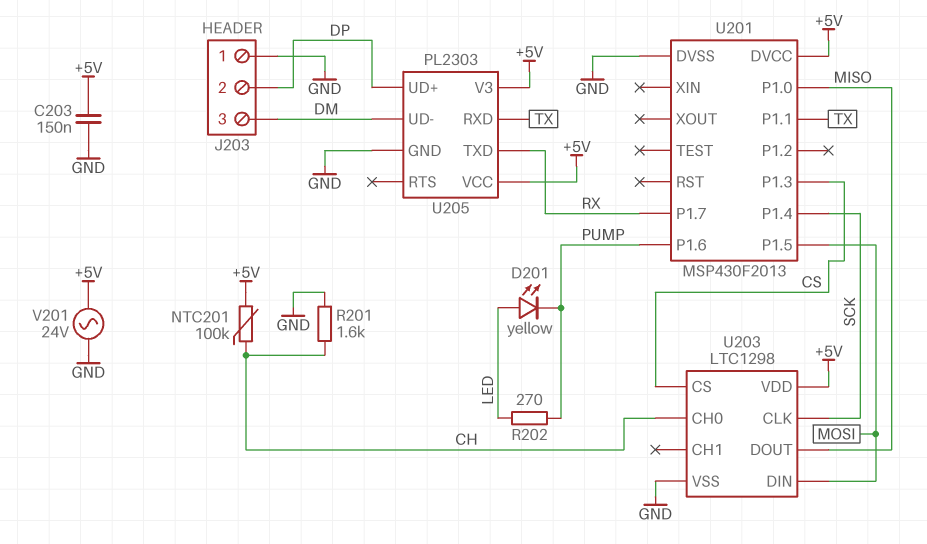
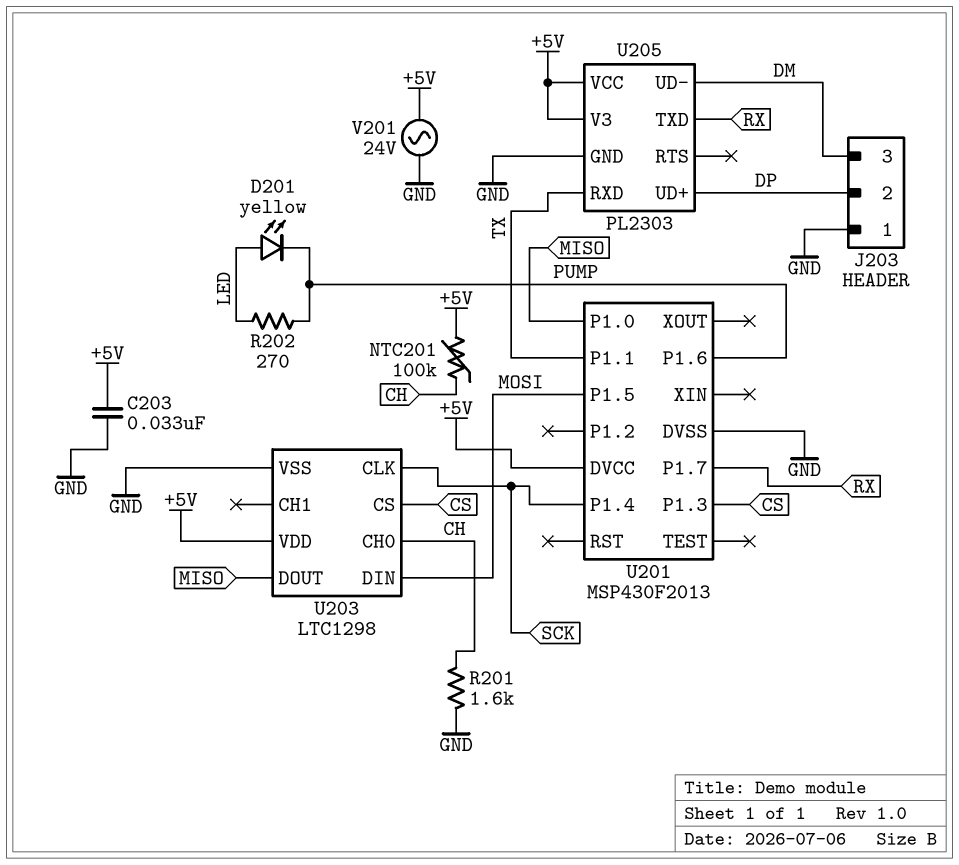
C203: 150nF (+5V, GND) -> 33nF (+5V, GND)

